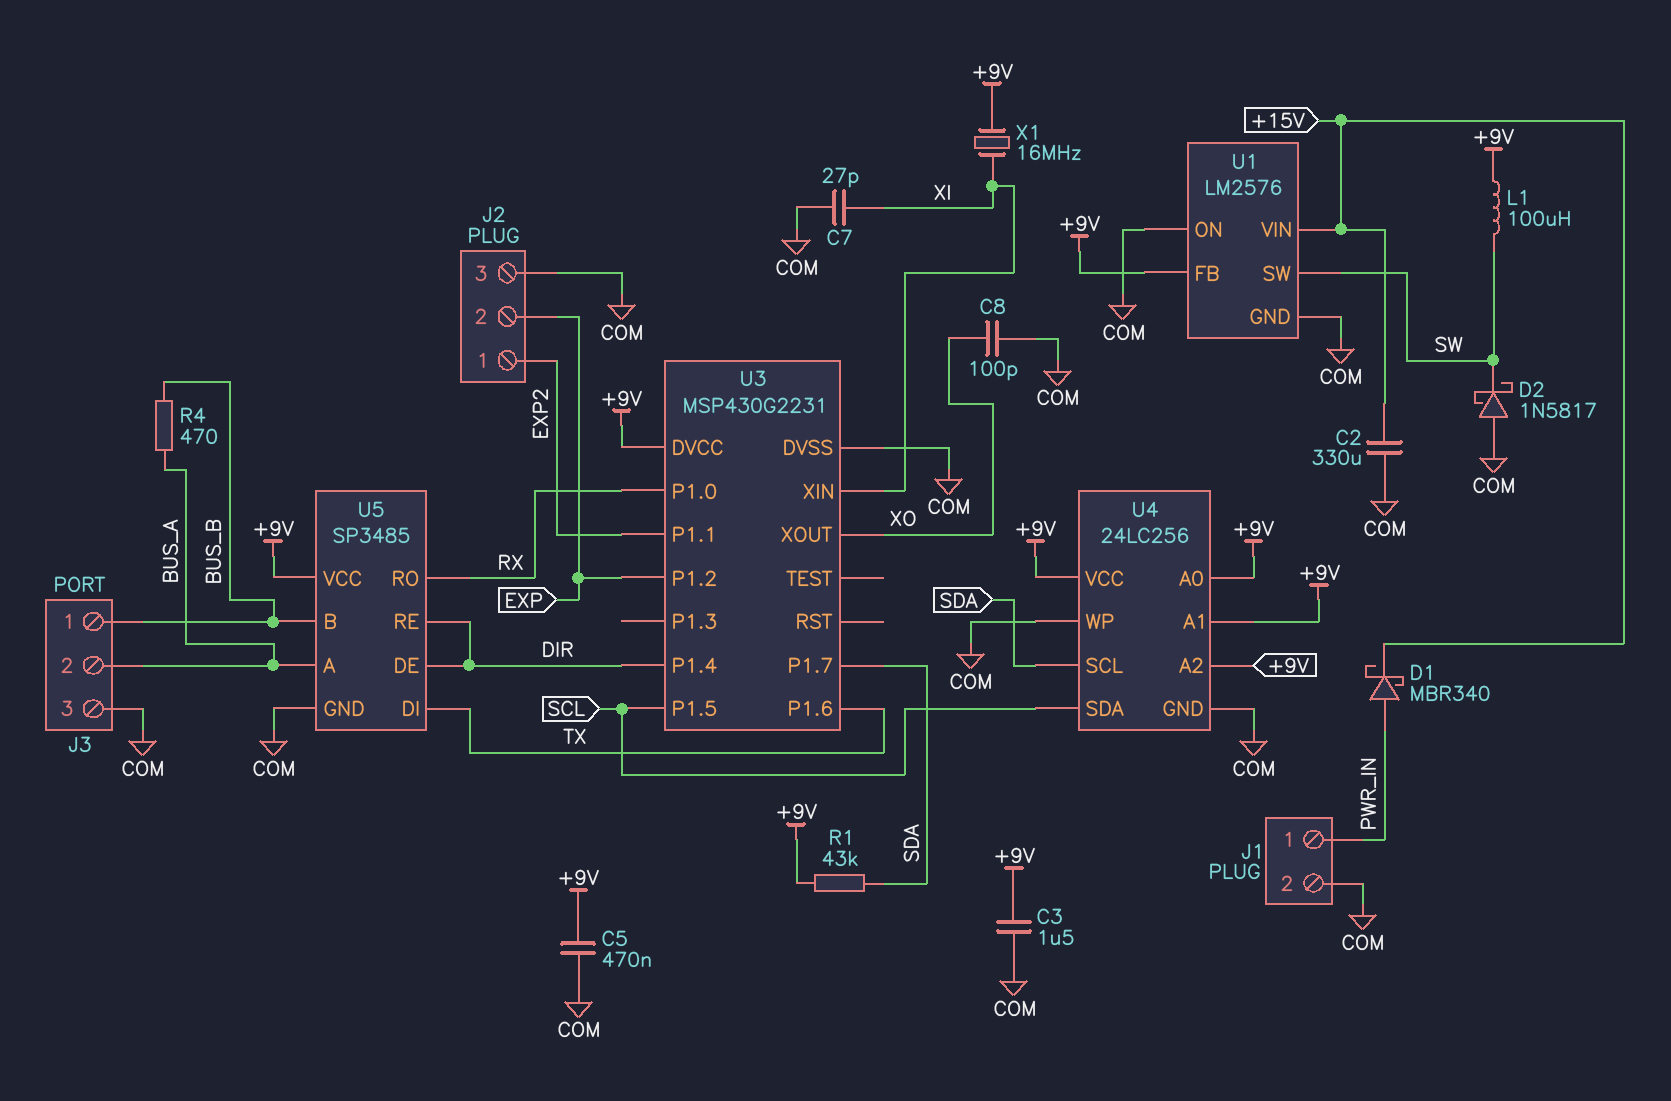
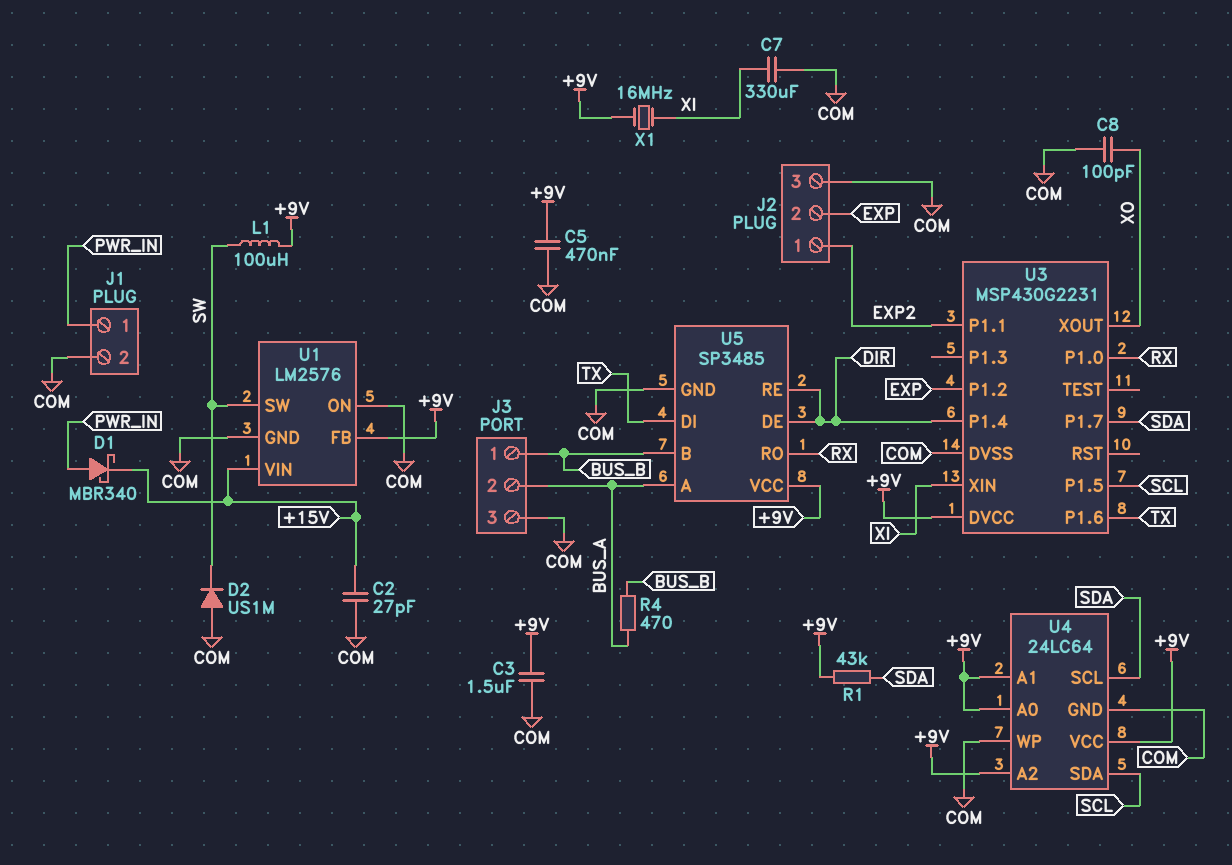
C2: 330uF (+15V, COM) -> 27pF (+15V, COM)
C7: 27pF (COM, XI) -> 330uF (COM, XI)
D2: schottky 1N5817 (A COM, K SW) -> diode US1M (A COM, K SW)
U4: 24LC256 -> 24LC64

